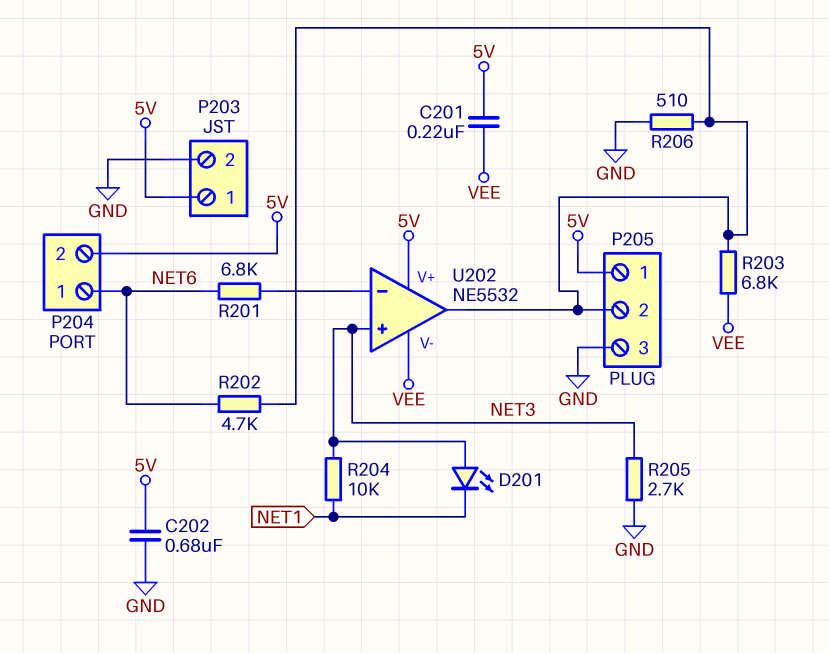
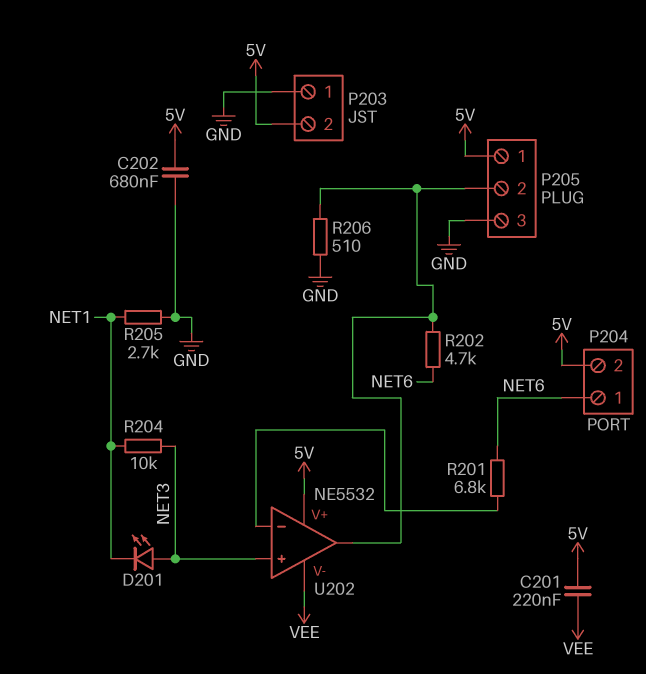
P203 pin 1: 5V -> GND
P203 pin 2: GND -> 5V
R203: 6.8k (P205/2, VEE) -> none
R205: 2.7k (GND, NET3) -> 2.7k (GND, NET1)

